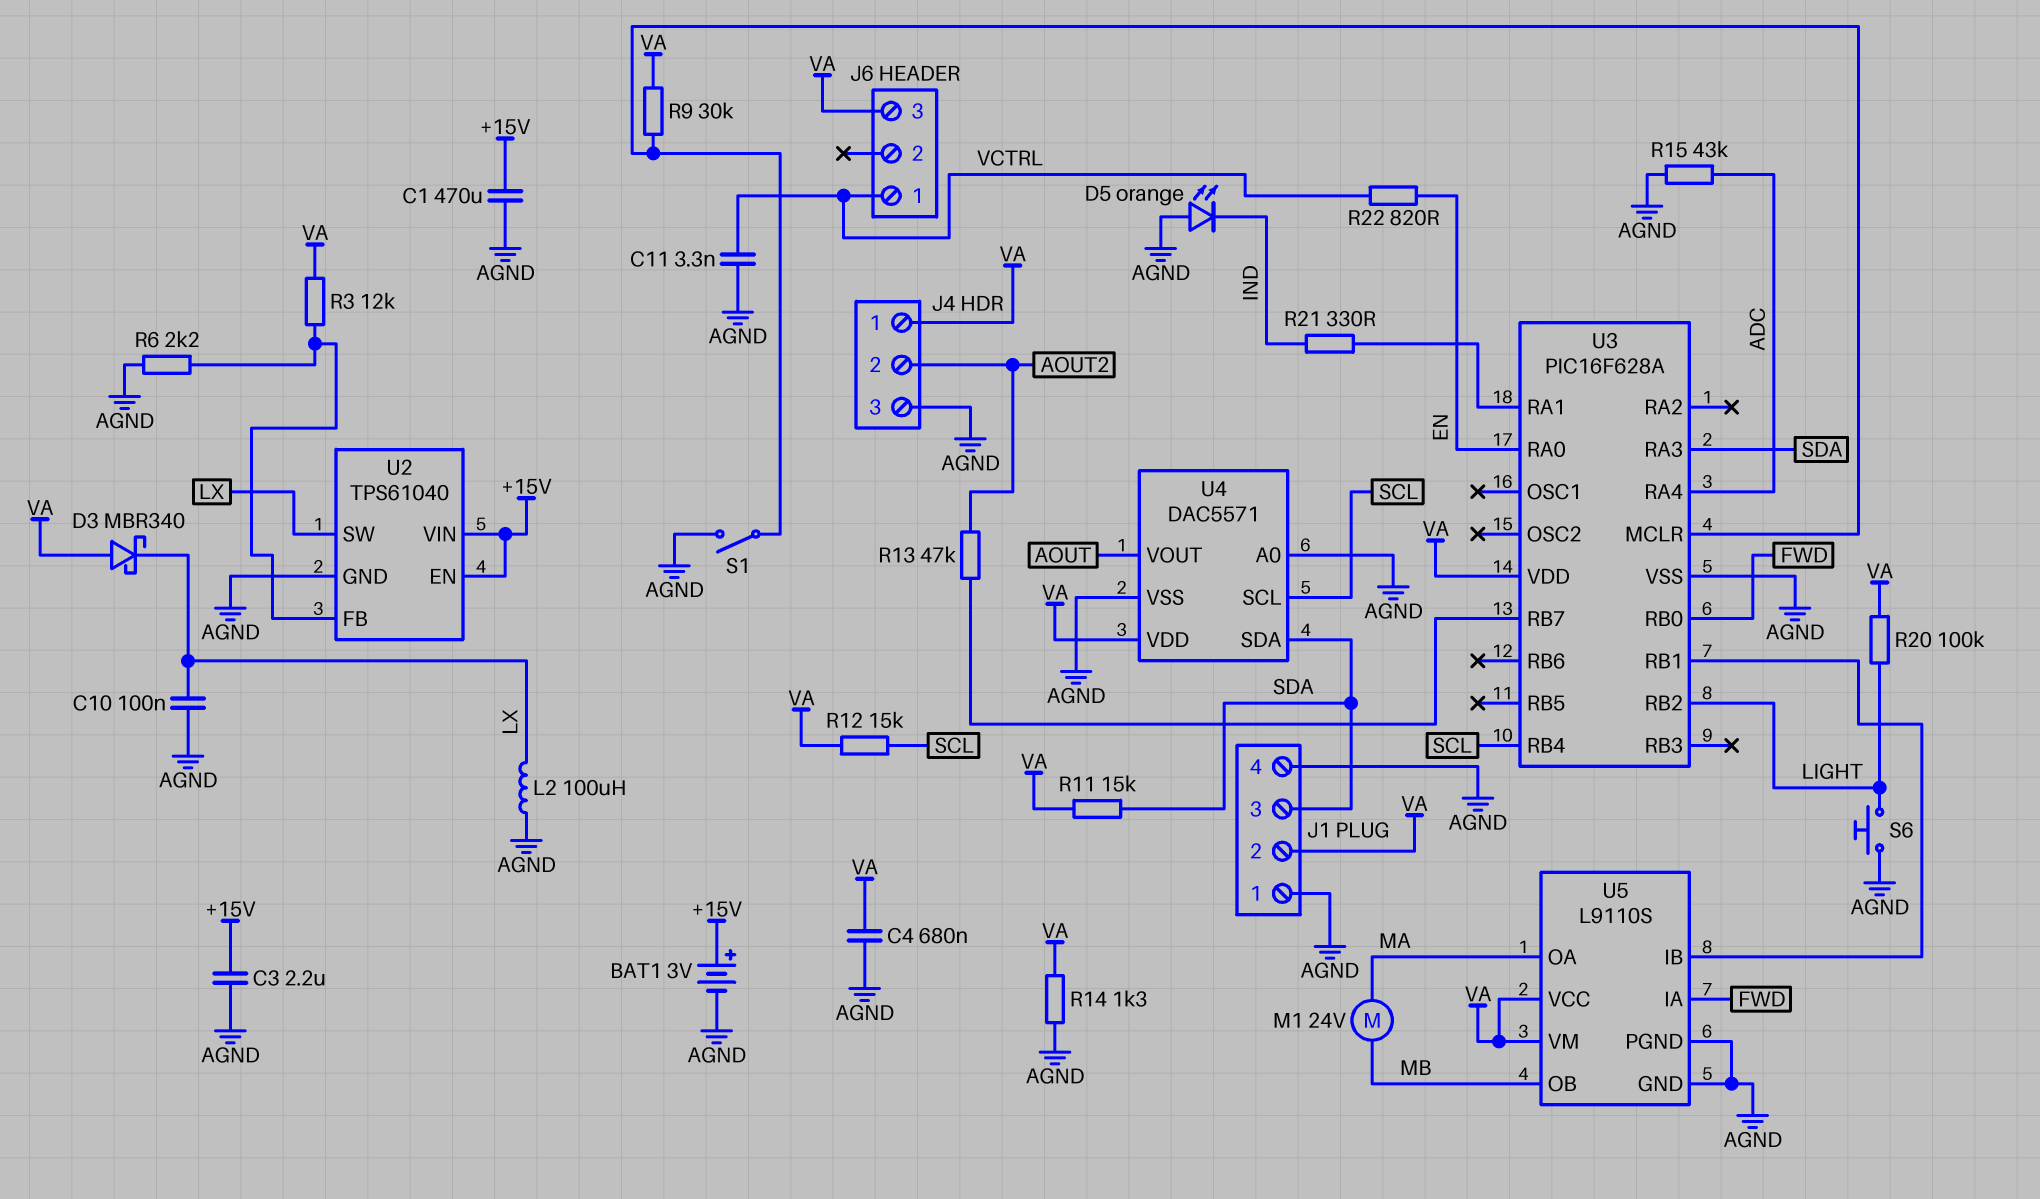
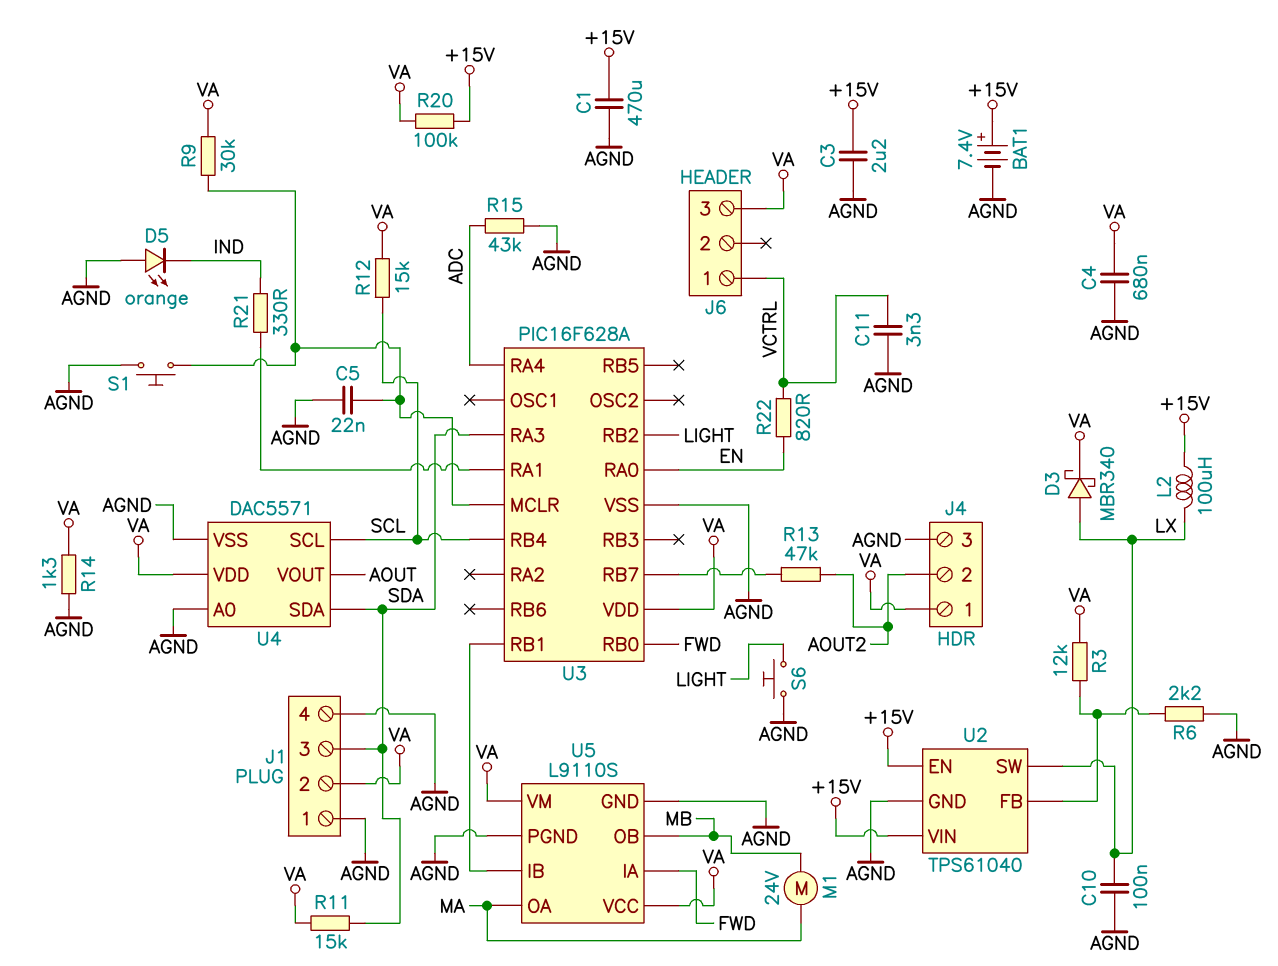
BAT1: 3V (plus +15V, minus AGND) -> 7.4V (plus +15V, minus AGND)
C5: none -> 22nF (AGND, U3/MCLR)
D3: schottky MBR340 (A VA, K LX) -> schottky MBR340 (A LX, K VA)
L2: 100uH (AGND, LX) -> 100uH (+15V, LX)
R20: 100k (LIGHT, VA) -> 100k (+15V, VA)
S1: switch (AGND, U3/MCLR) -> button (AGND, U3/MCLR)

